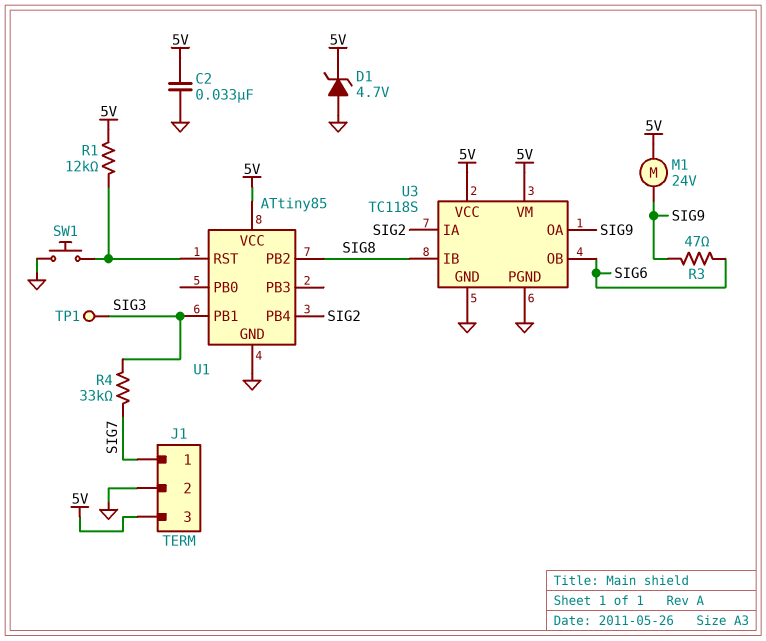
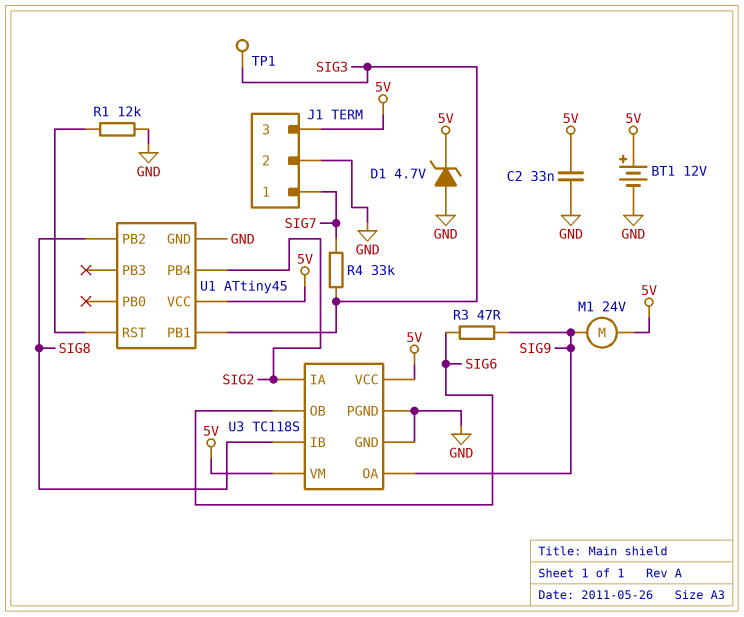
BT1: none -> 12V (plus 5V, minus GND)
R1: 12k (5V, U1/RST) -> 12k (GND, U1/RST)
SW1: button (GND, U1/RST) -> none
U1: ATtiny85 -> ATtiny45

